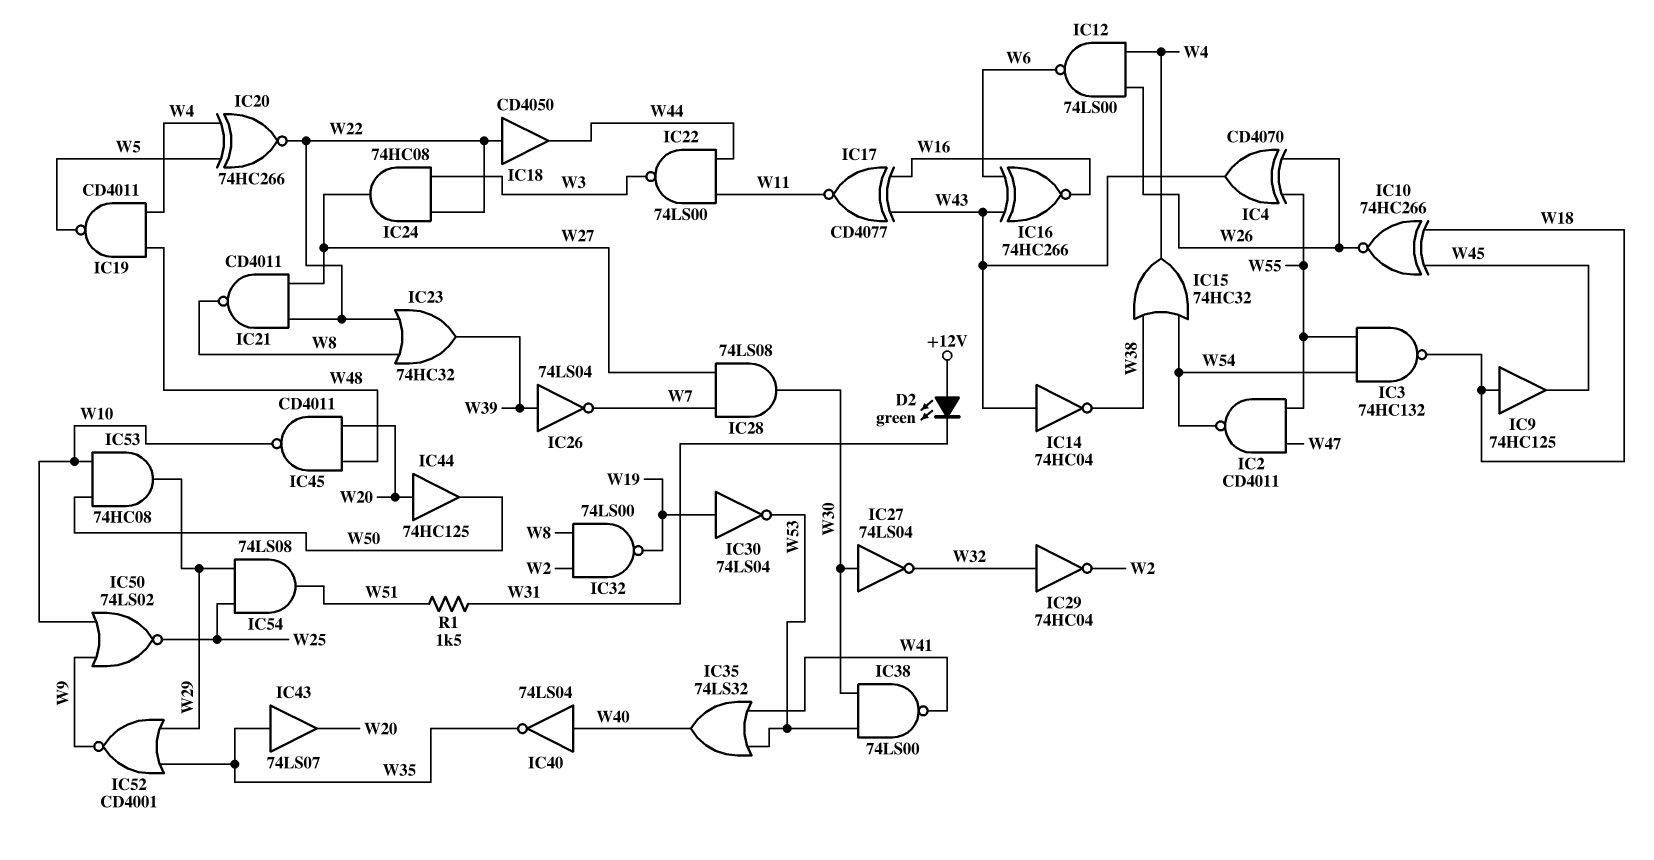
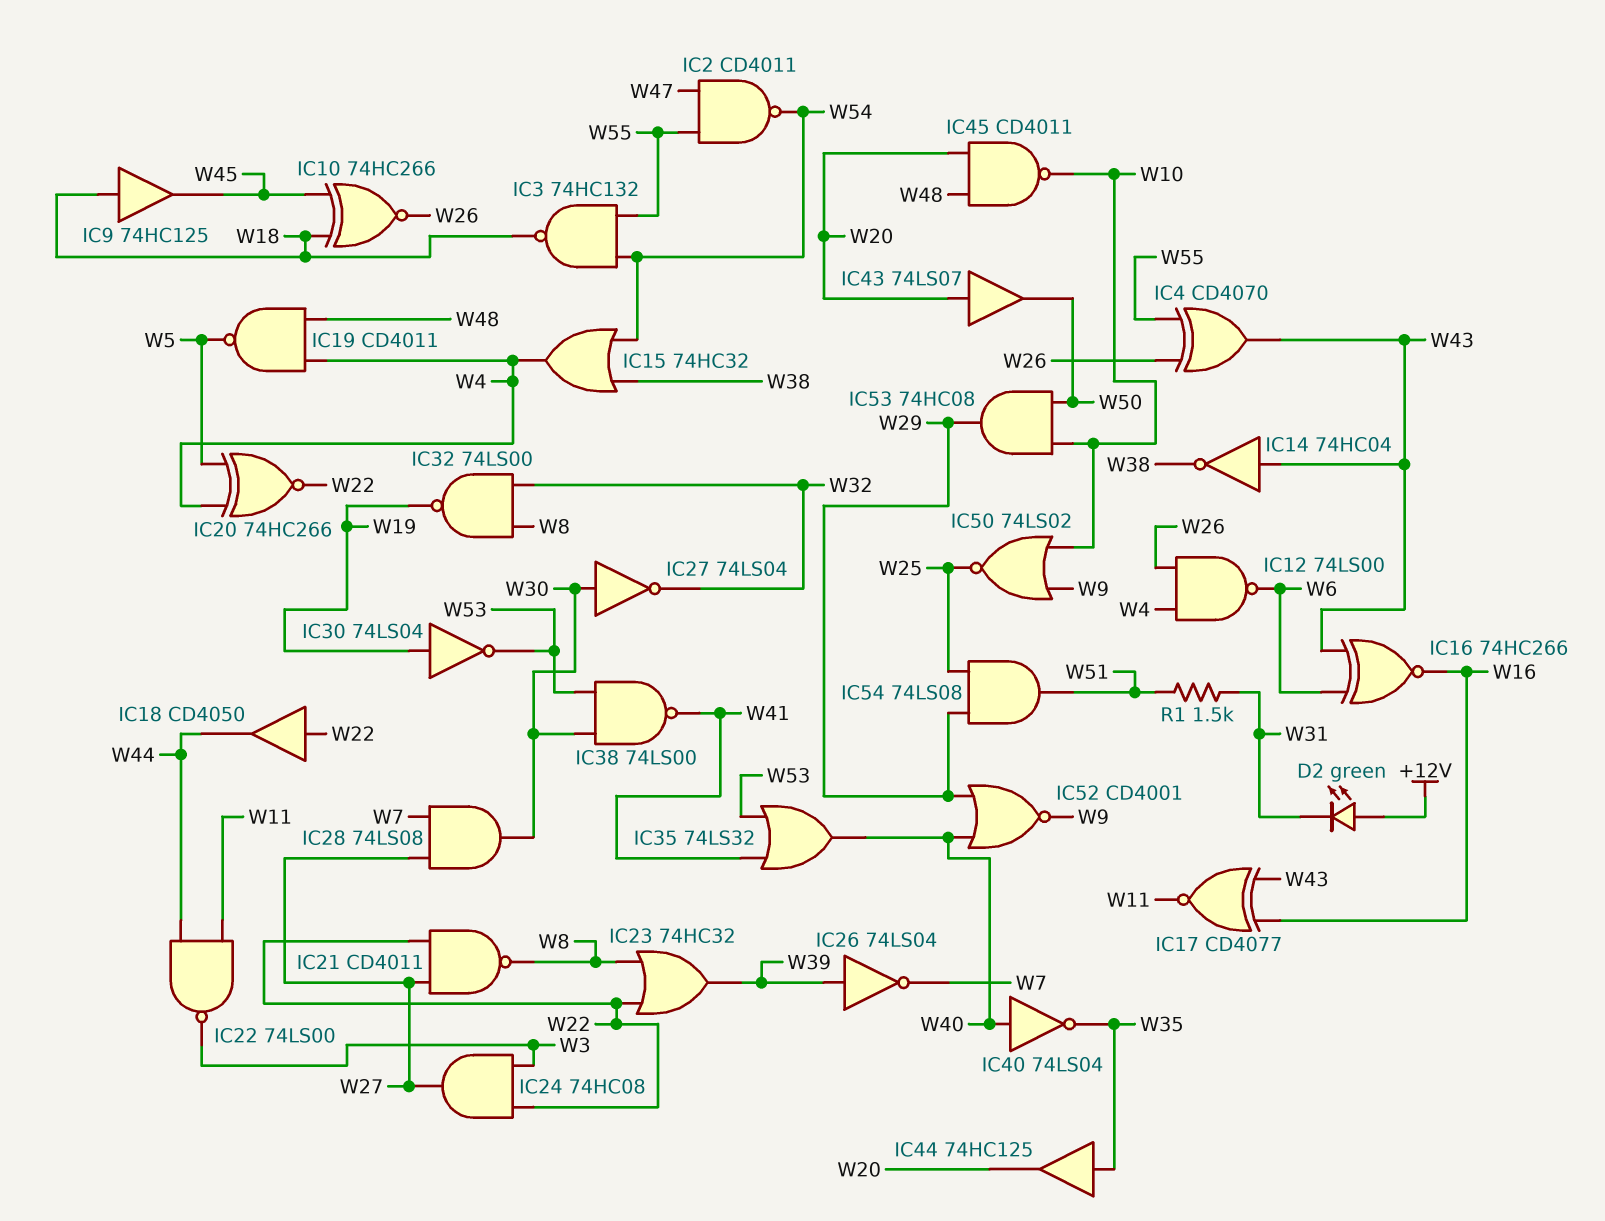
IC29: NOT 74HC04 (in W32, out W2) -> none
IC32: NAND 74LS00 (in W2, in W8, out W19) -> NAND 74LS00 (in W8, in W32, out W19)
IC43: buffer 74LS07 (in W35, out W20) -> buffer 74LS07 (in W20, out W50)
IC44: buffer 74HC125 (in W20, out W50) -> buffer 74HC125 (in W35, out W20)
IC52: NOR CD4001 (in W29, in W35, out W9) -> NOR CD4001 (in W29, in W40, out W9)

